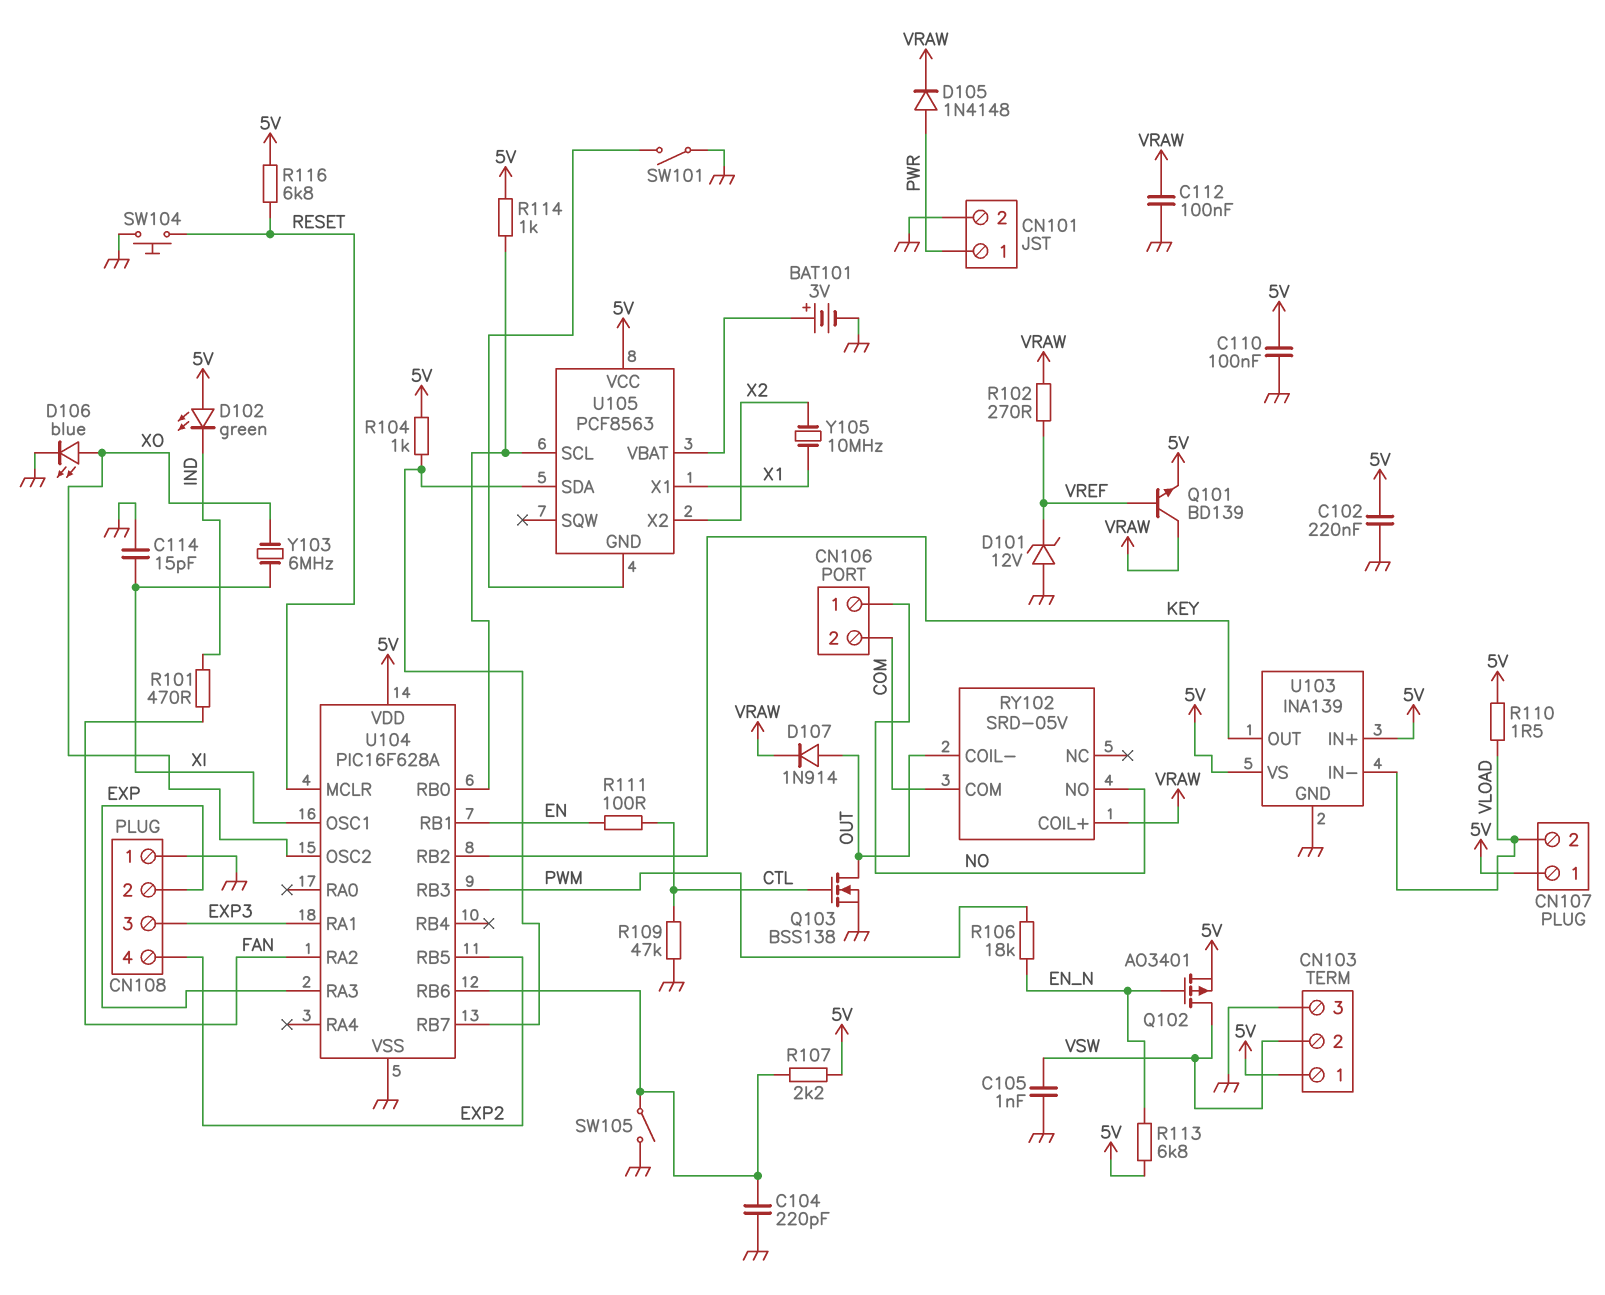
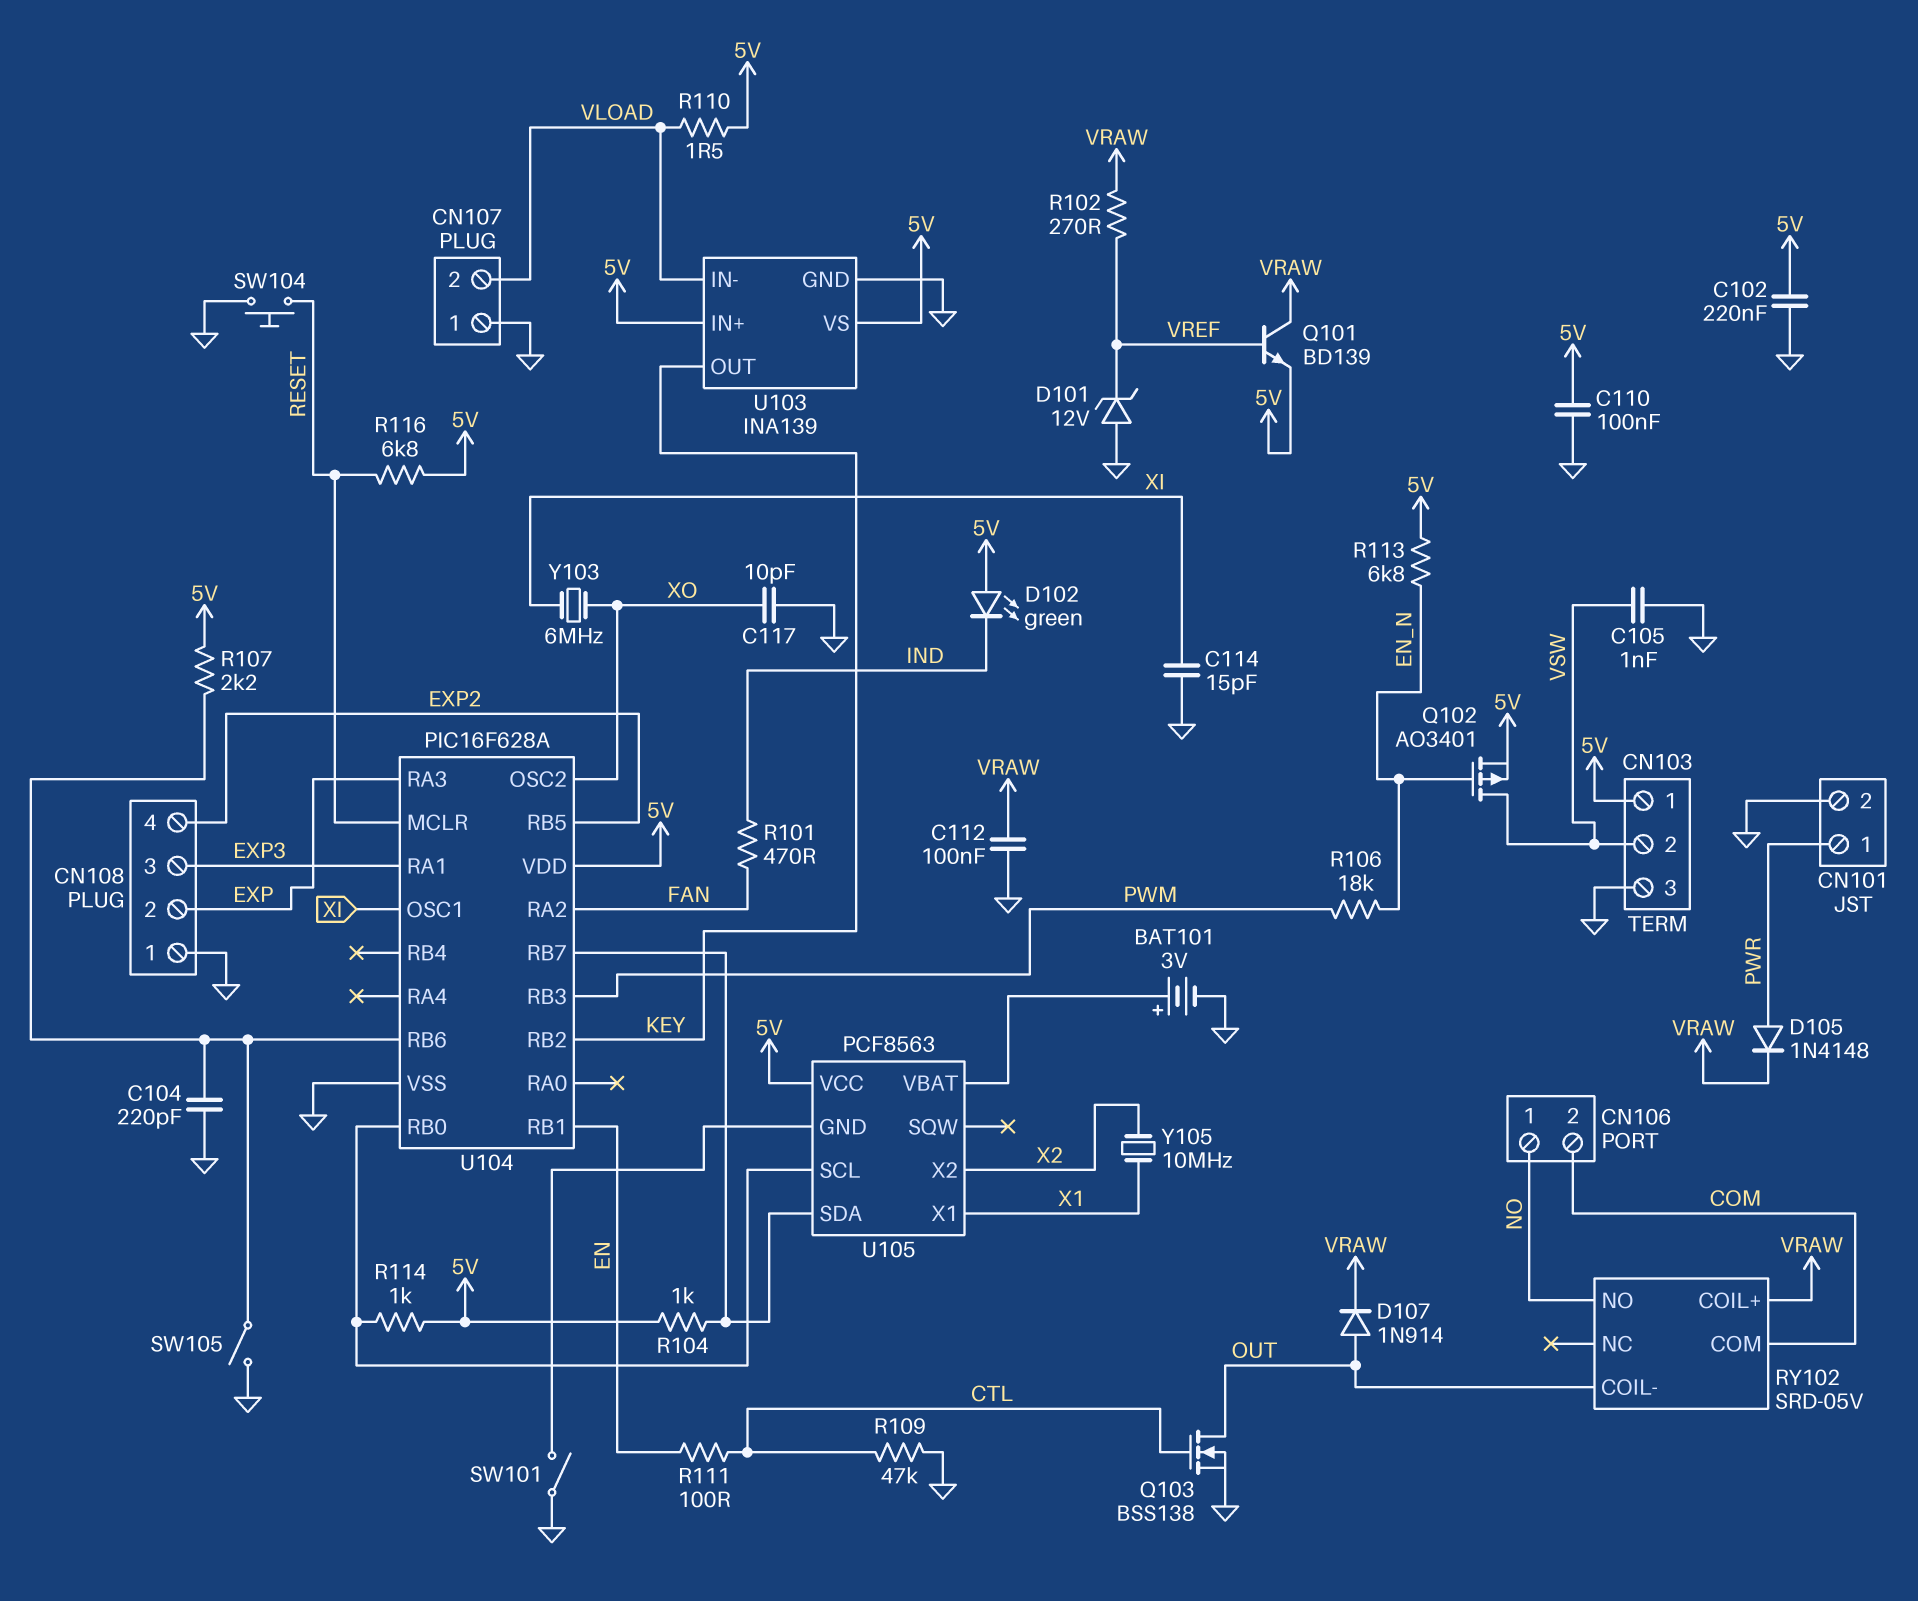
C117: none -> 10pF (GND, XO)
CN107 pin 1: 5V -> GND
D106: LED blue (A XO, K GND) -> none

